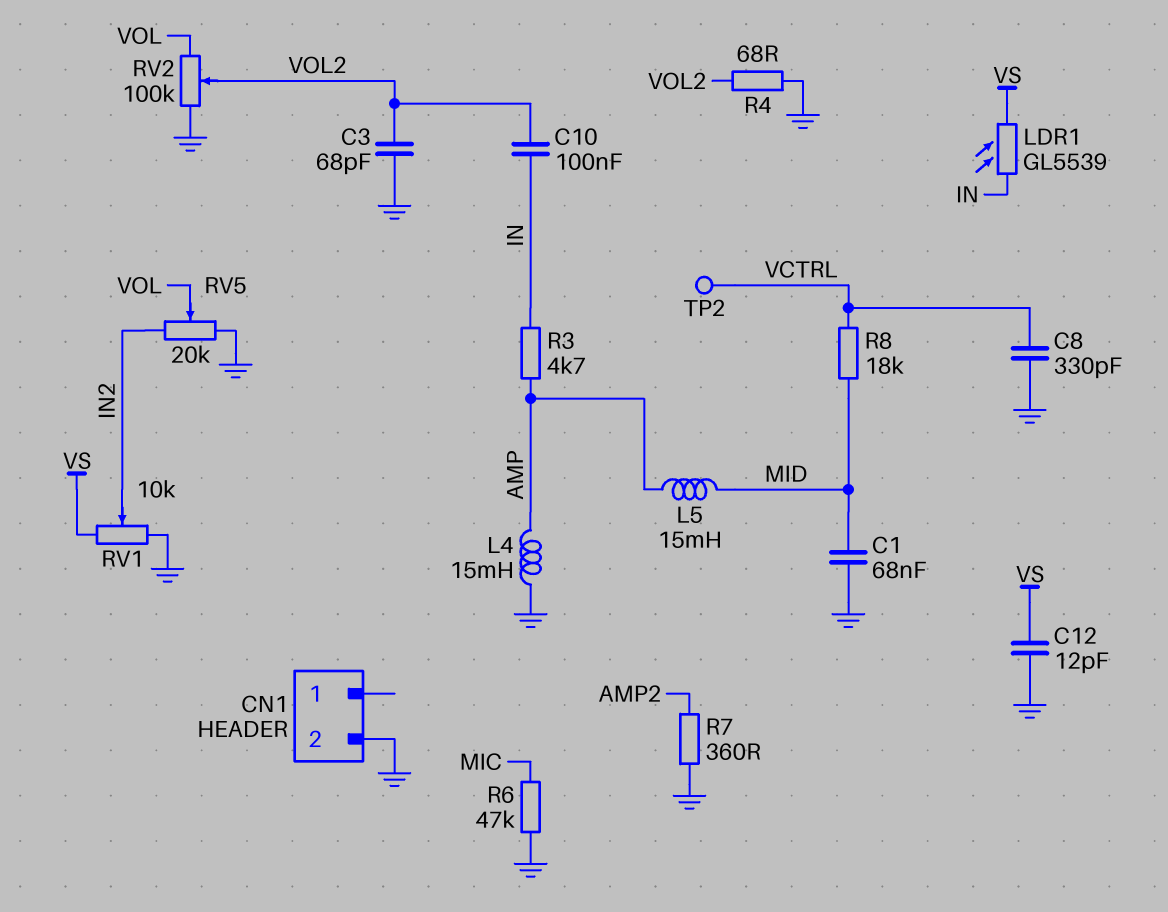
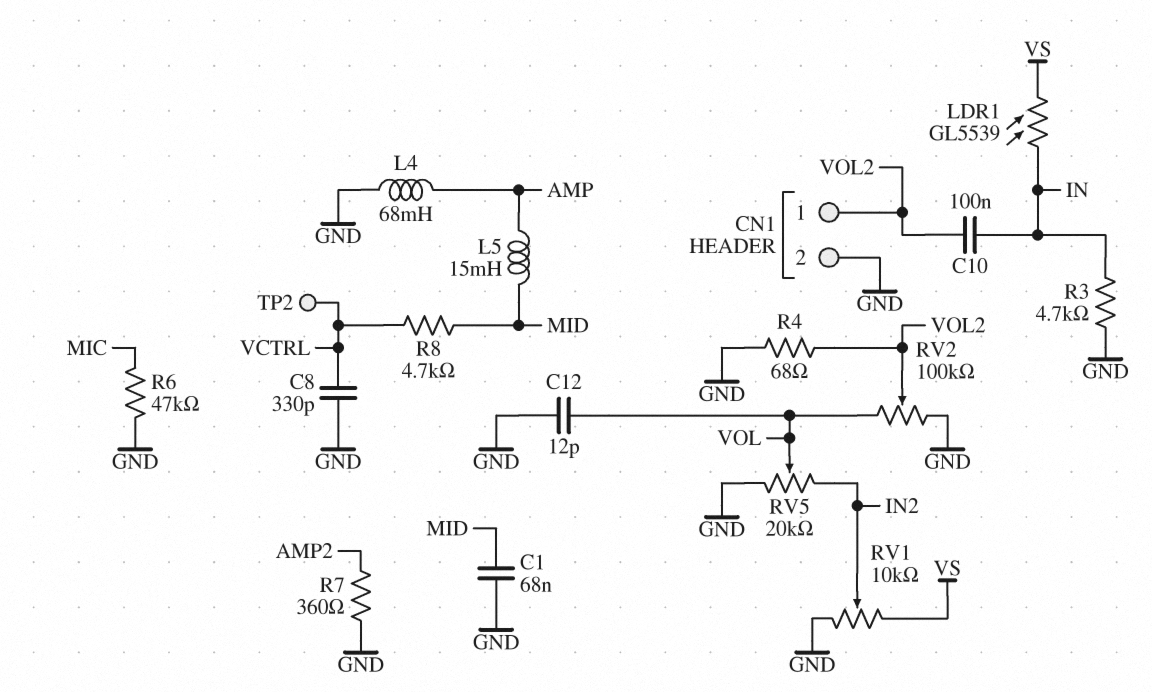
C3: 68pF (GND, VOL2) -> none
C12: 12pF (GND, VS) -> 12pF (GND, VOL)
CN1 pin 1: none -> VOL2
L4: 15mH (AMP, GND) -> 68mH (AMP, GND)
R3: 4.7k (AMP, IN) -> 4.7k (GND, IN)
R8: 18k (MID, VCTRL) -> 4.7k (MID, VCTRL)

